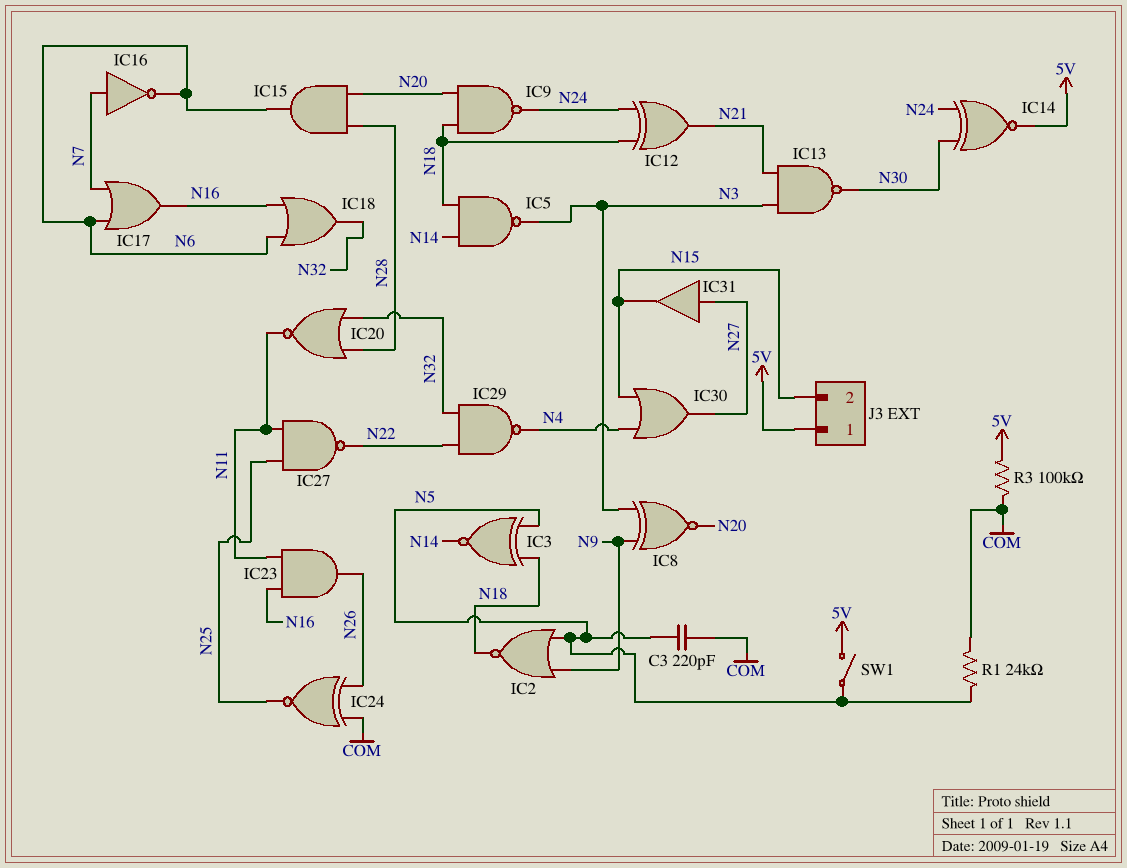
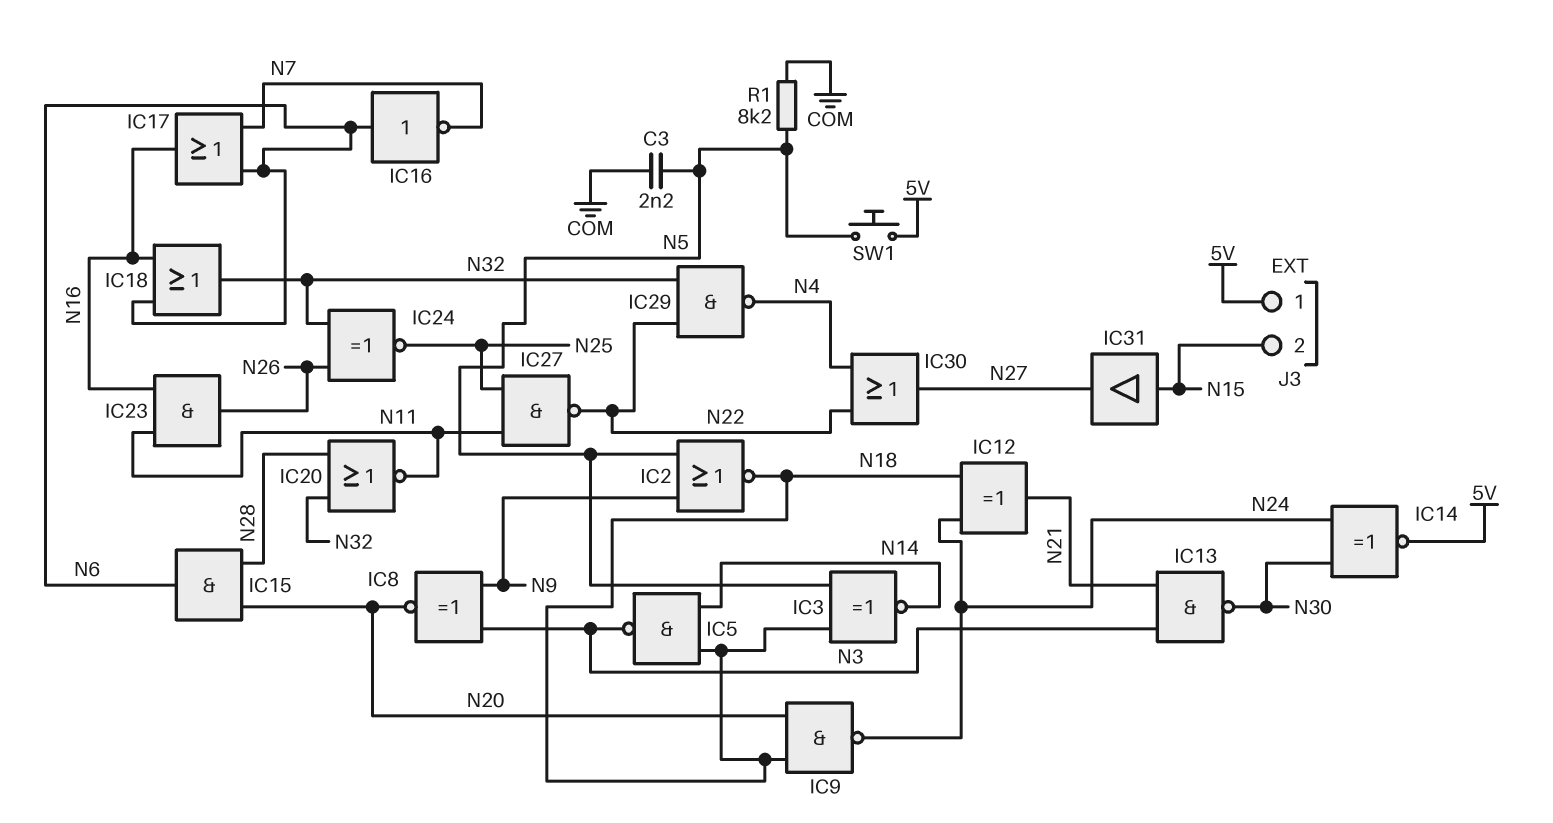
C3: 220pF (COM, N5) -> 2.2nF (COM, N5)
IC16: NOT (in N7, out N6) -> NOT (in N6, out N7)
IC24: XNOR (in COM, in N26, out N25) -> XNOR (in N26, in N32, out N25)
IC30: OR (in N4, in N15, out N27) -> OR (in N4, in N22, out N27)
IC31: buffer (in N27, out N15) -> buffer (in N15, out N27)
R1: 24k (COM, N5) -> 8.2k (COM, N5)
R3: 100k (5V, COM) -> none
SW1: switch (5V, N5) -> button (5V, N5)

